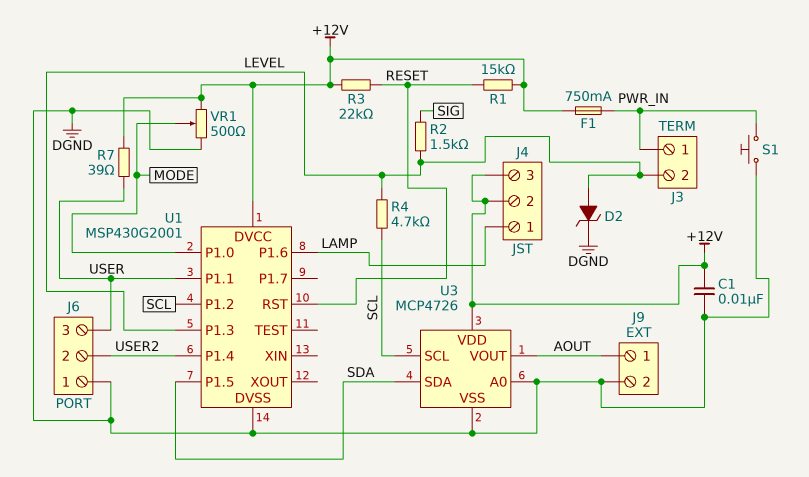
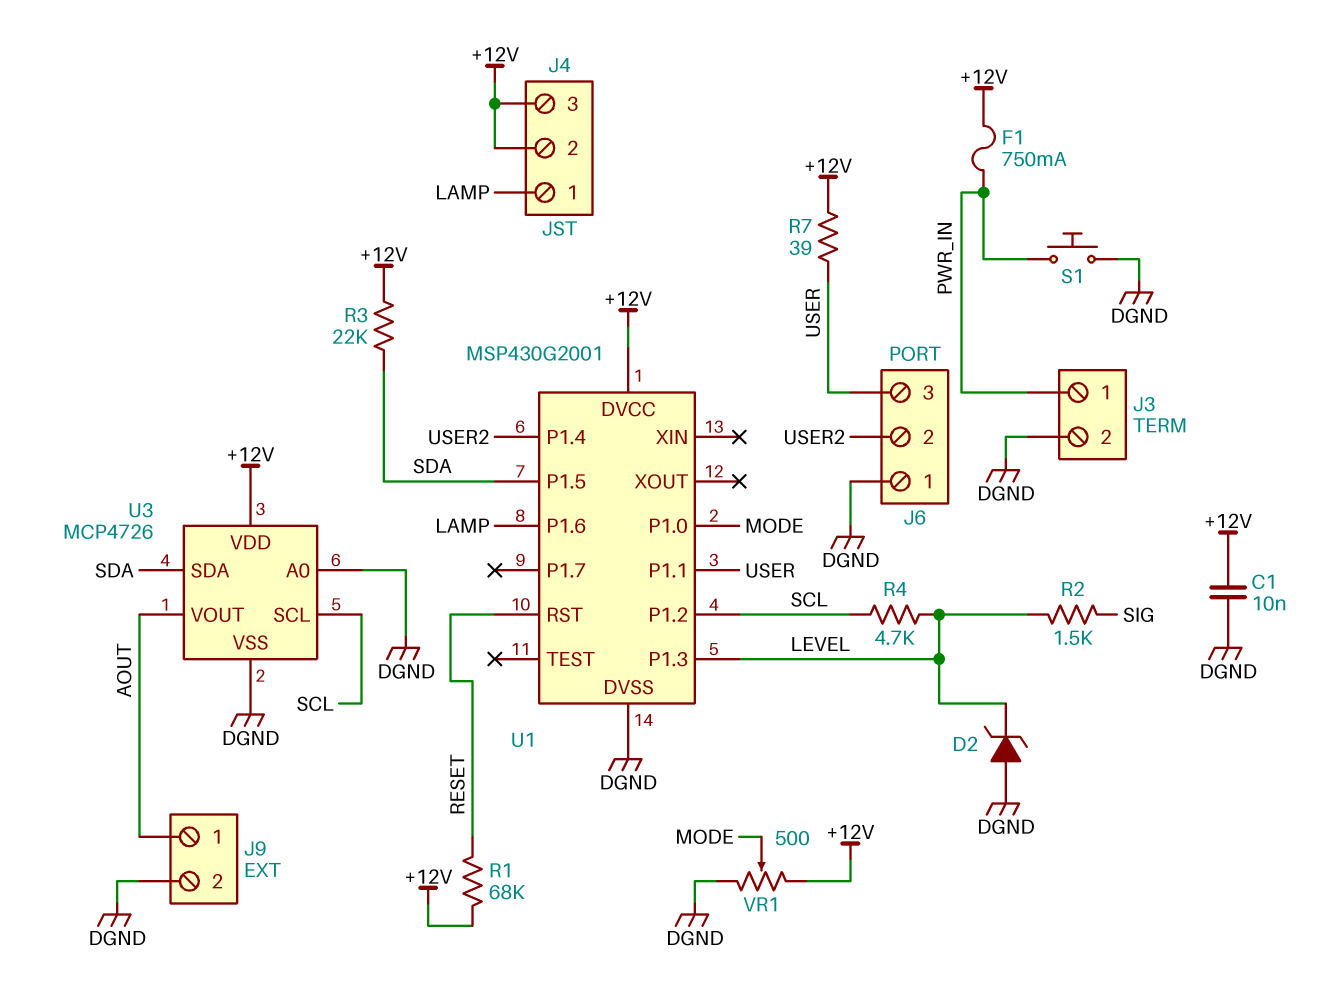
D2: zener (A LEVEL, K DGND) -> zener (A DGND, K LEVEL)
J3 pin 2: LEVEL -> DGND
R1: 15k (+12V, RESET) -> 68k (+12V, RESET)
R3: 22k (+12V, RESET) -> 22k (+12V, SDA)

